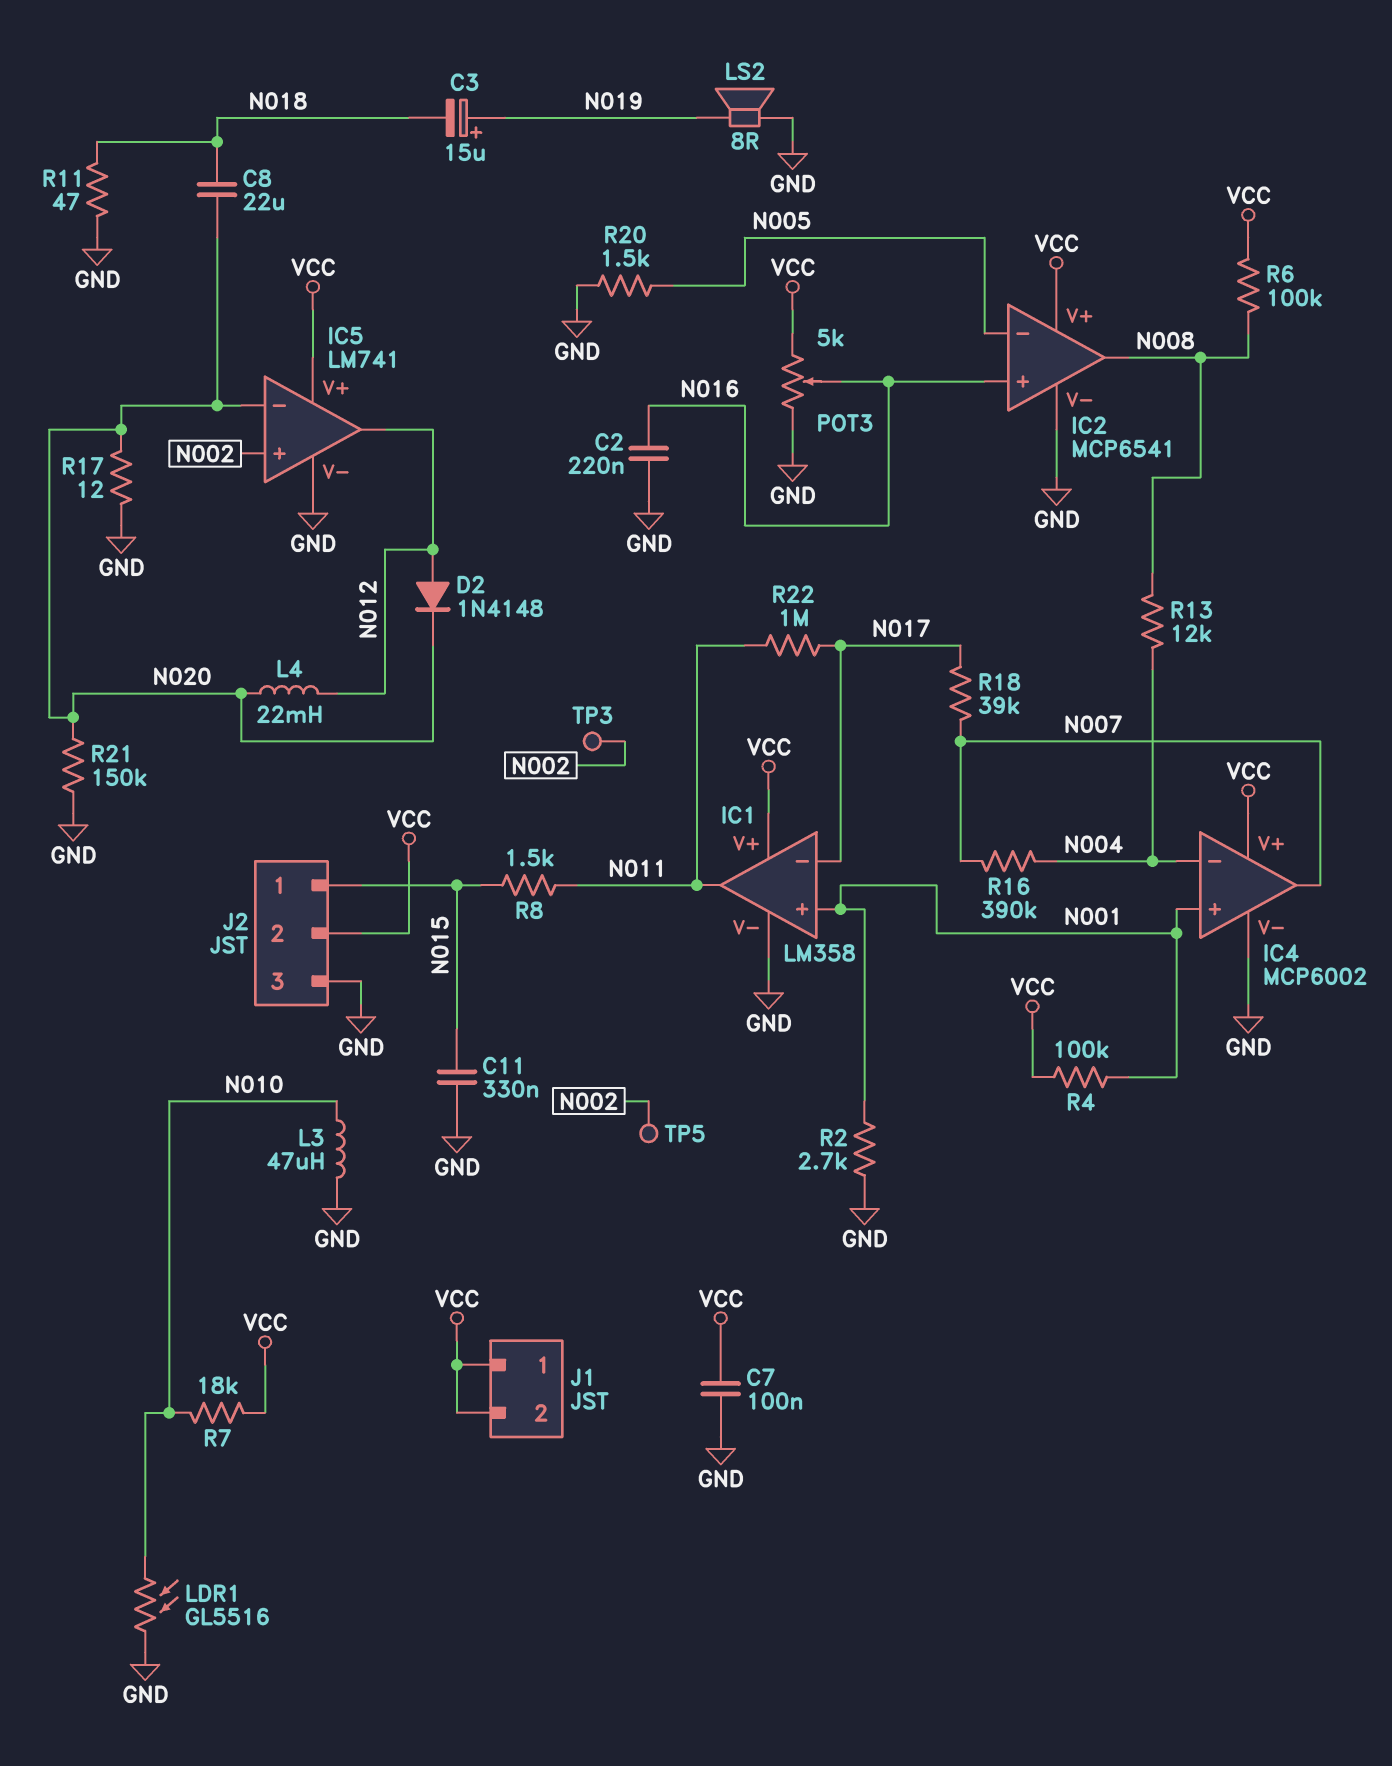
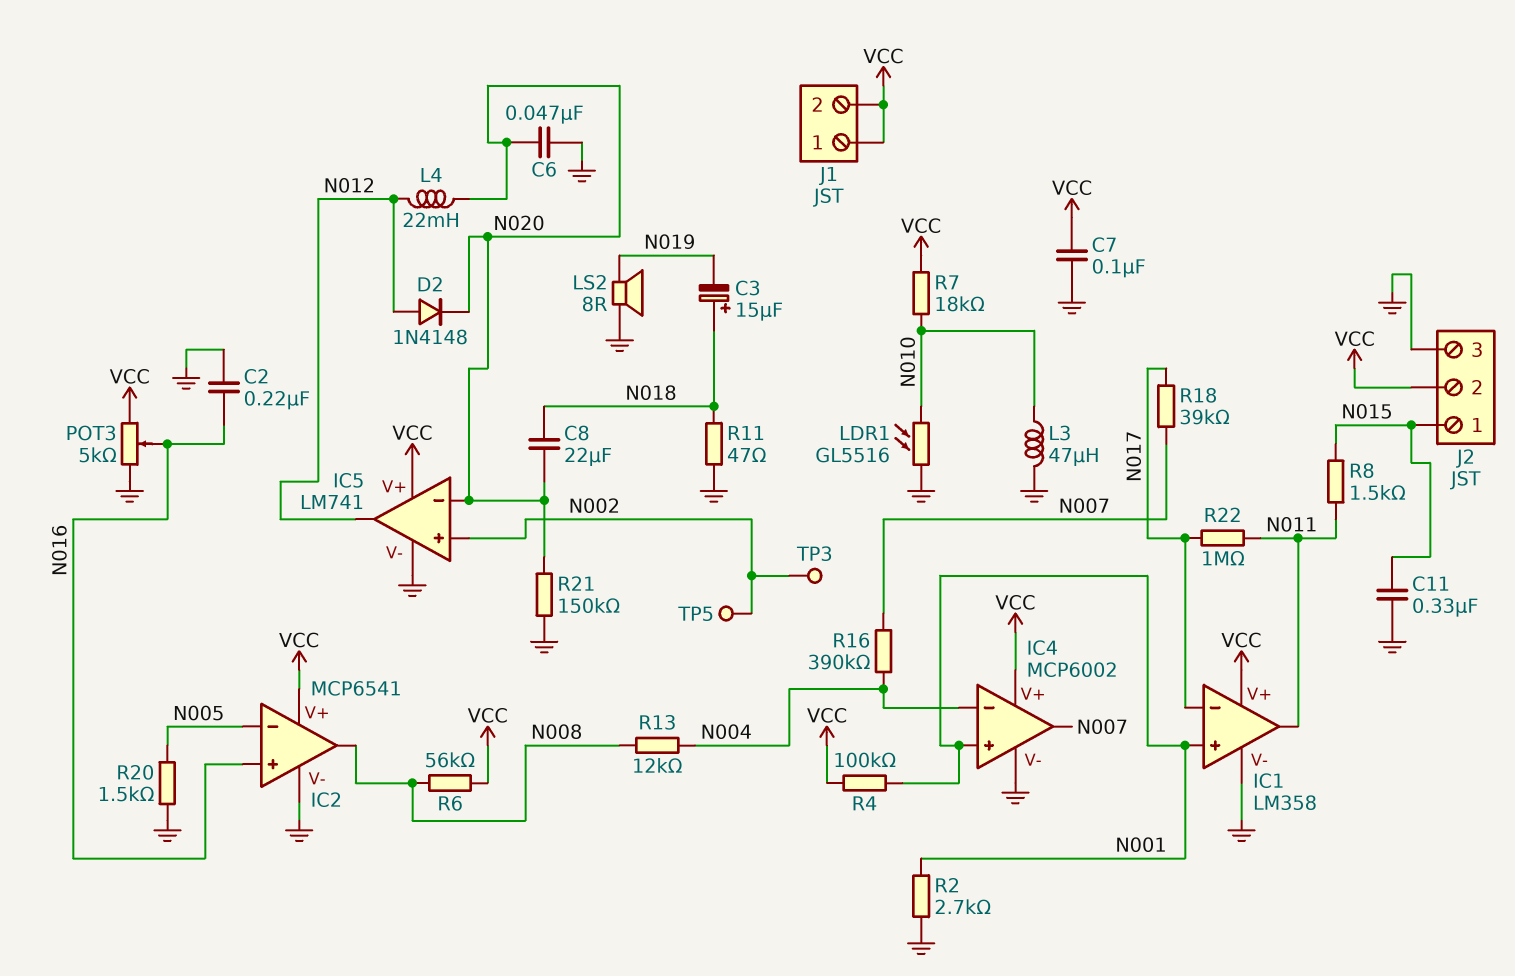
C3: 15uF (plus N019, minus N018) -> 15uF (plus N018, minus N019)
C6: none -> 47nF (GND, N020)
R6: 100k (N008, VCC) -> 56k (N008, VCC)
R17: 12 (GND, N020) -> none

